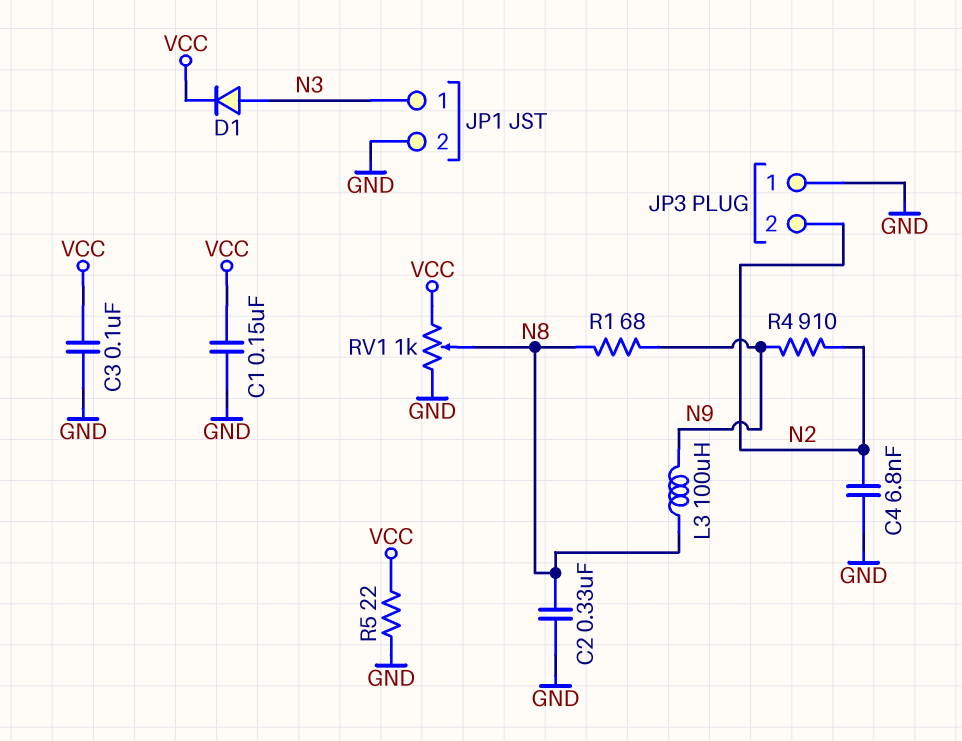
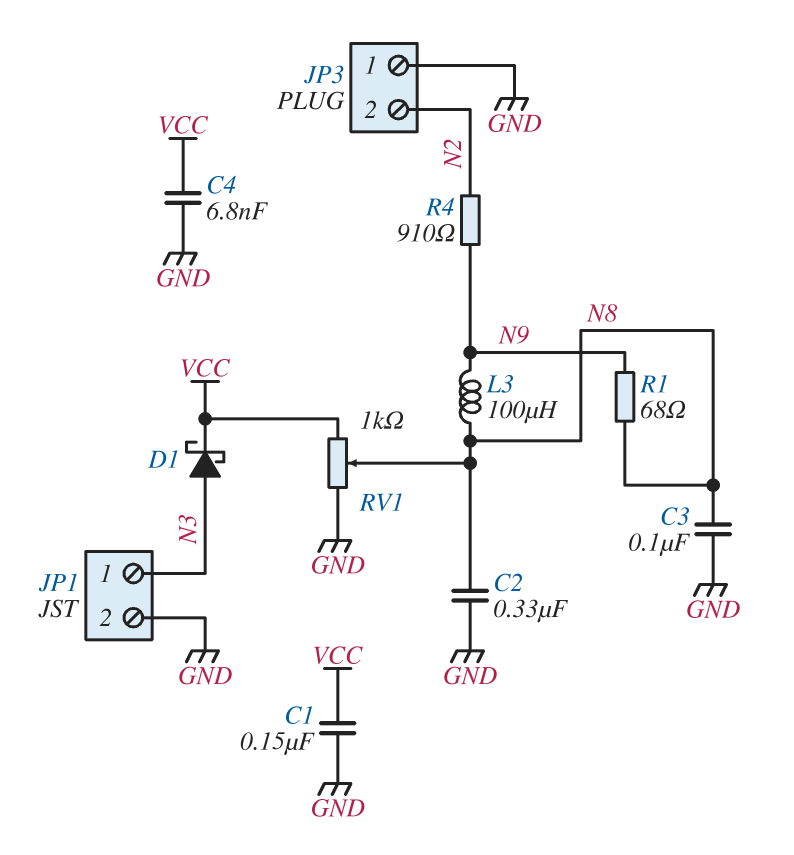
C3: 100nF (GND, VCC) -> 100nF (GND, N8)
C4: 6.8nF (GND, N2) -> 6.8nF (GND, VCC)
D1: diode (A N3, K VCC) -> schottky (A N3, K VCC)
R5: 22 (GND, VCC) -> none

